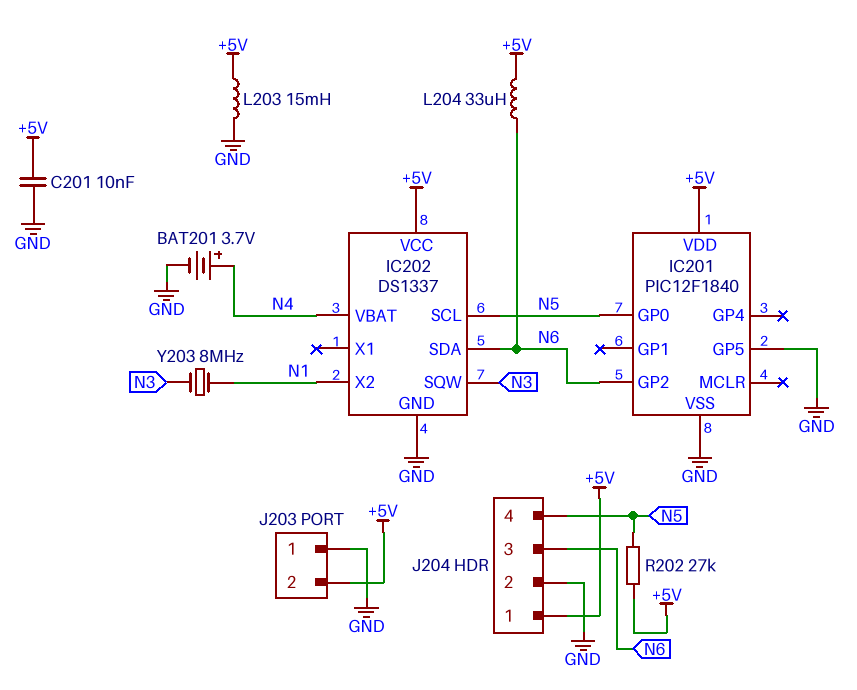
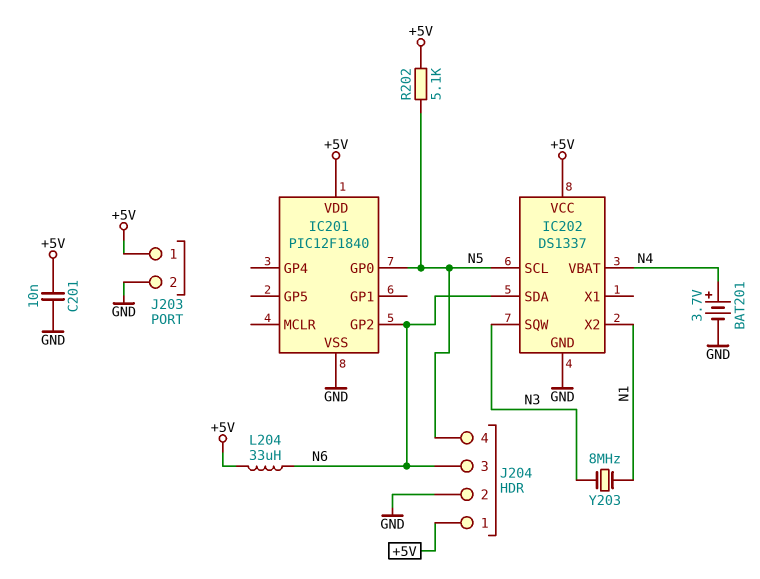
IC201 pin GP5: GND -> none
J203 pin 1: GND -> +5V
J203 pin 2: +5V -> GND
L203: 15mH (+5V, GND) -> none
R202: 27k (+5V, N5) -> 5.1k (+5V, N5)

